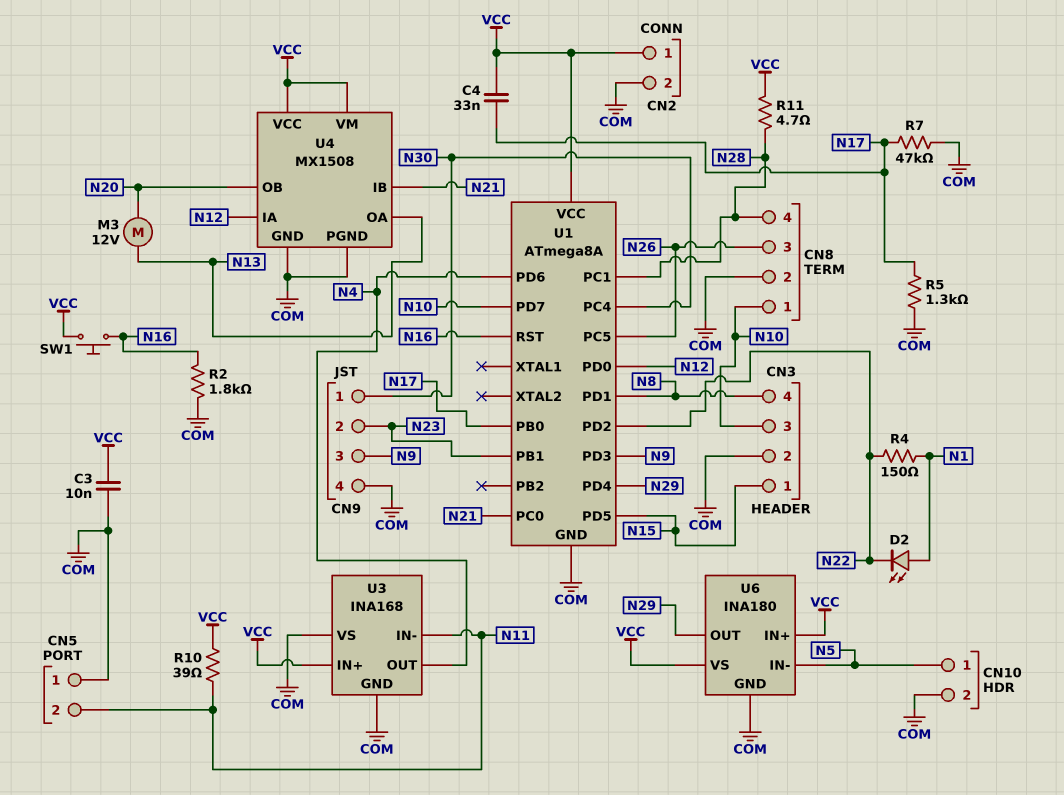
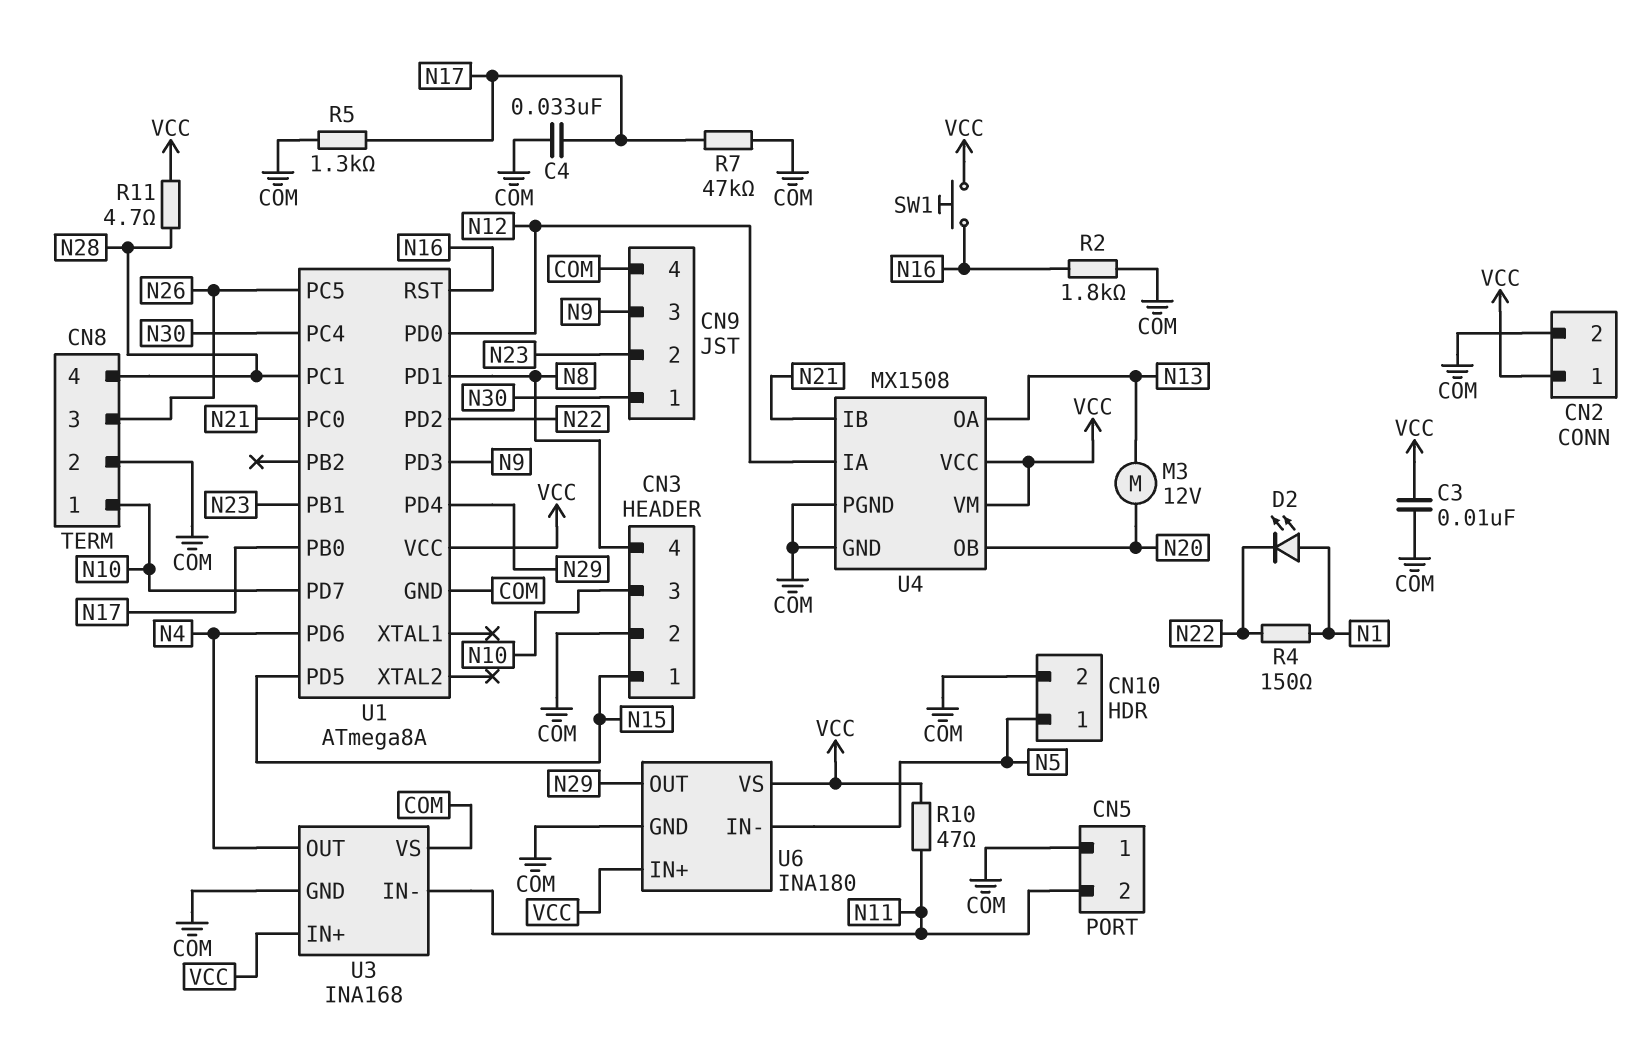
C4: 33nF (N17, VCC) -> 33nF (COM, N17)
R10: 39 (N11, VCC) -> 47 (N11, VCC)

